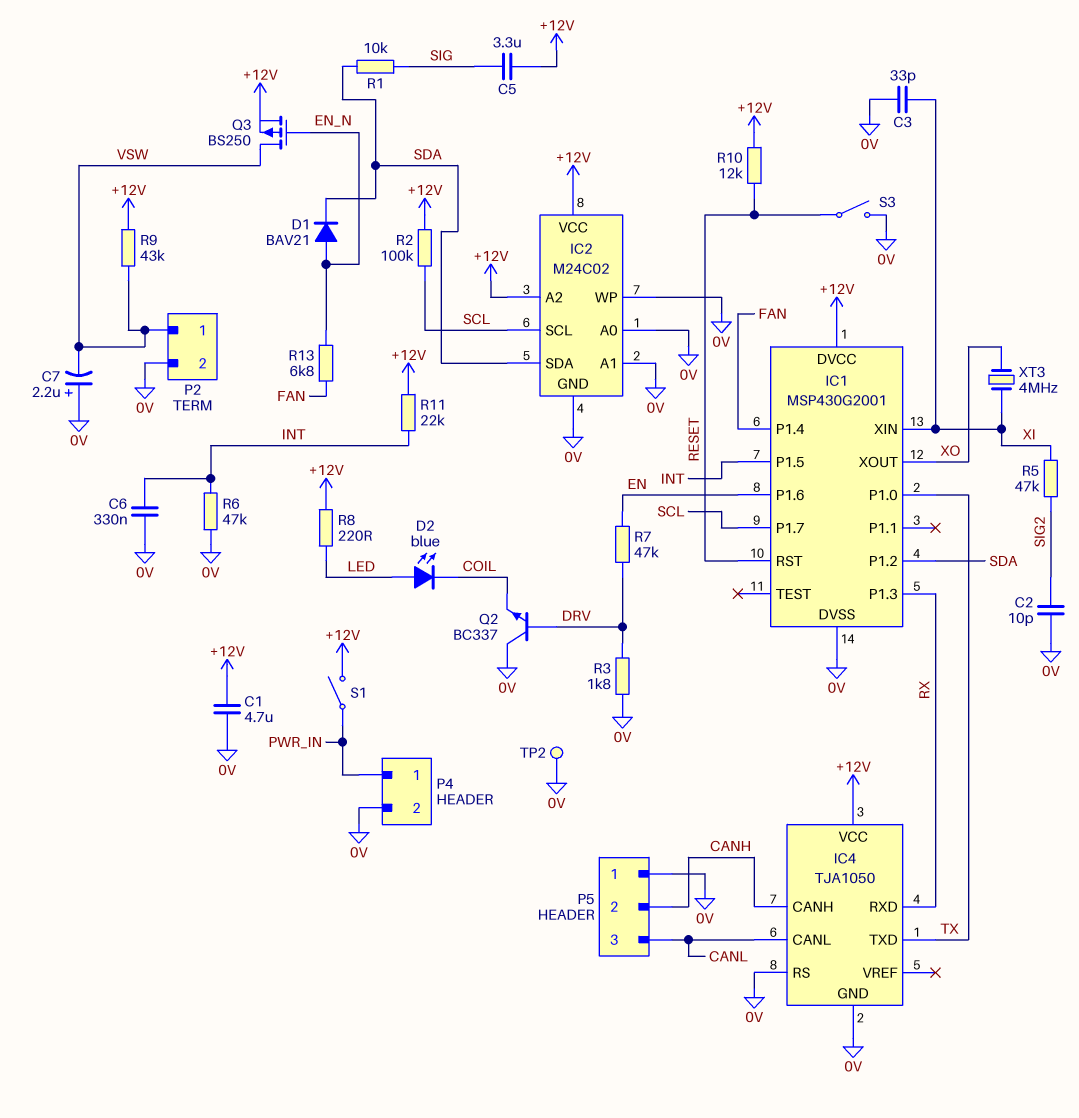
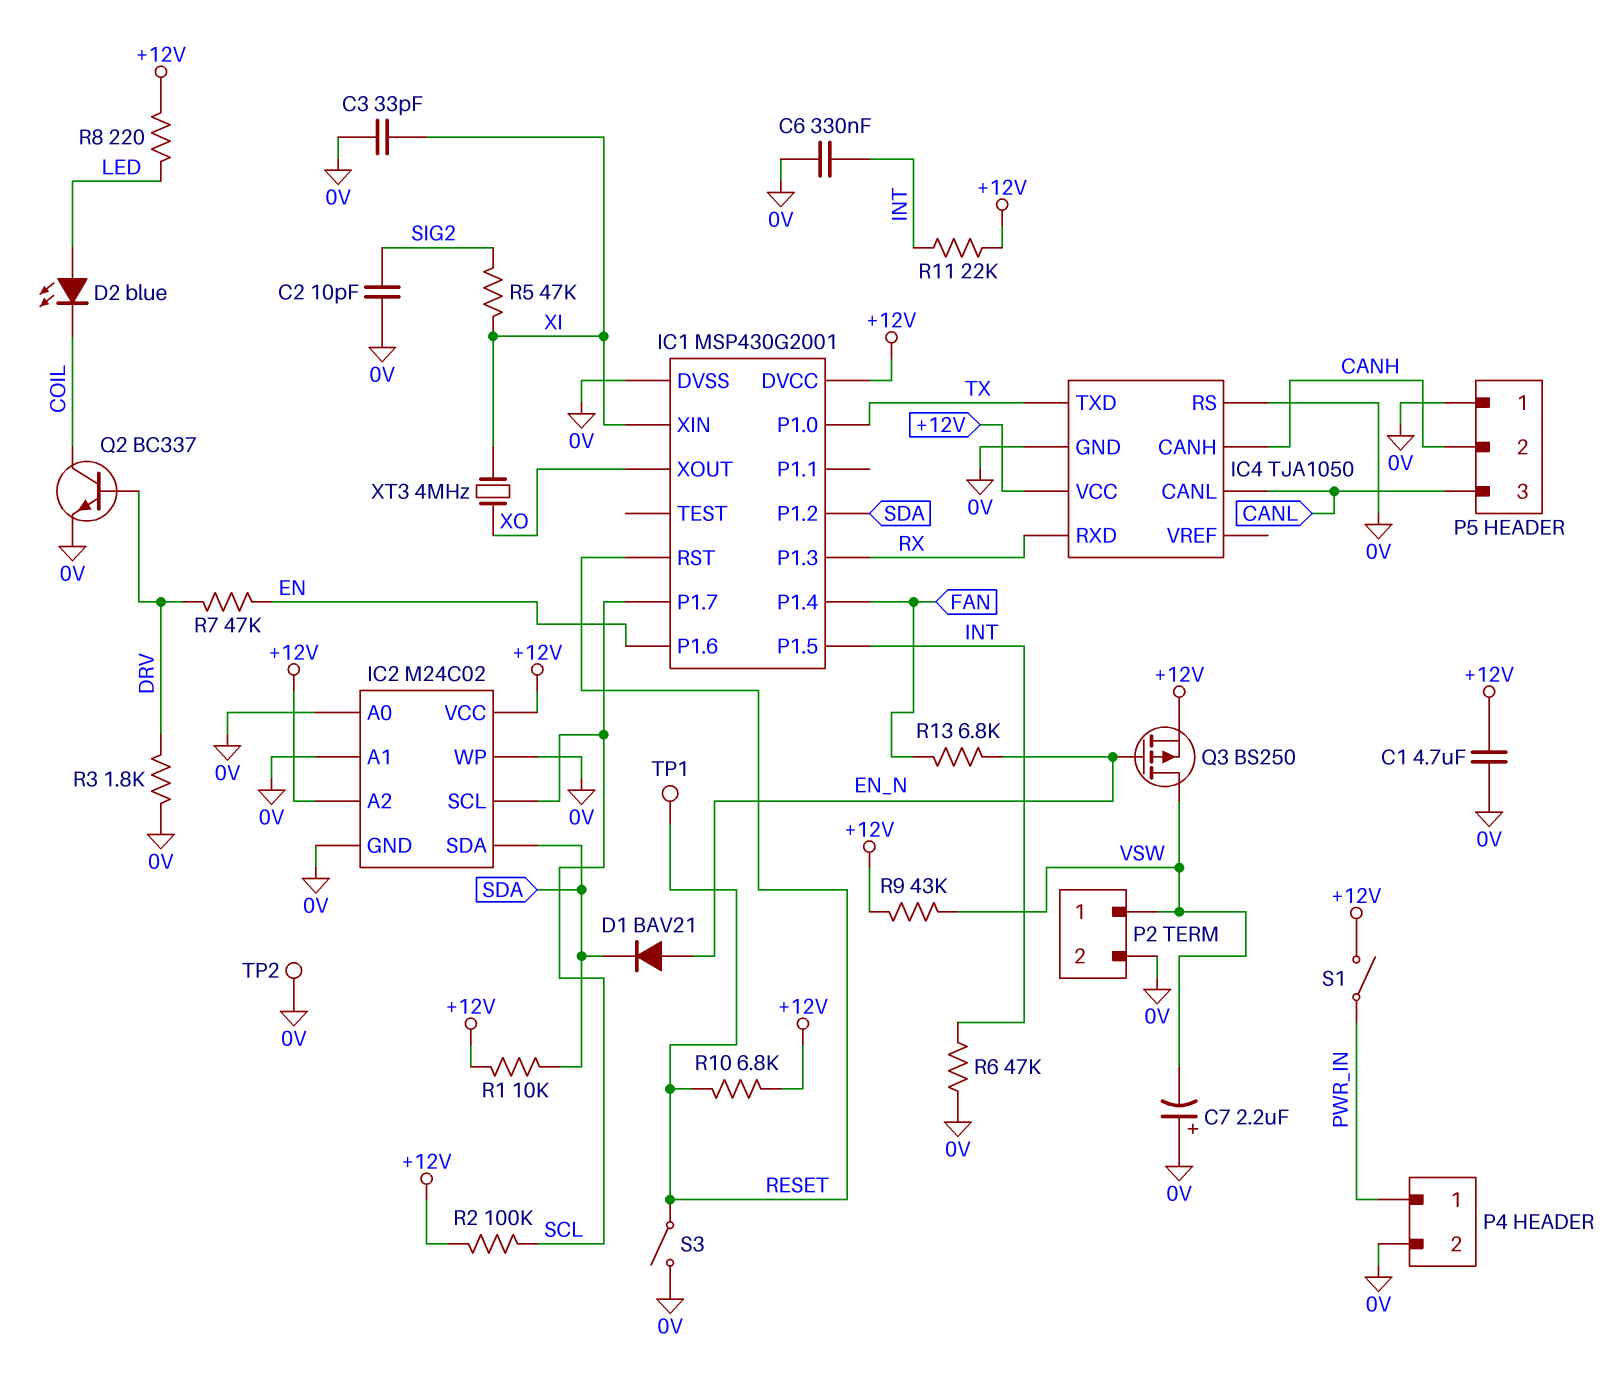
C5: 3.3uF (+12V, SIG) -> none
Q2: NPN BC337 (B DRV, C 0V, E COIL) -> NPN BC337 (B DRV, C COIL, E 0V)
R1: 10k (SDA, SIG) -> 10k (+12V, SDA)
R10: 12k (+12V, RESET) -> 6.8k (+12V, RESET)
TP1: none -> test point (RESET)

